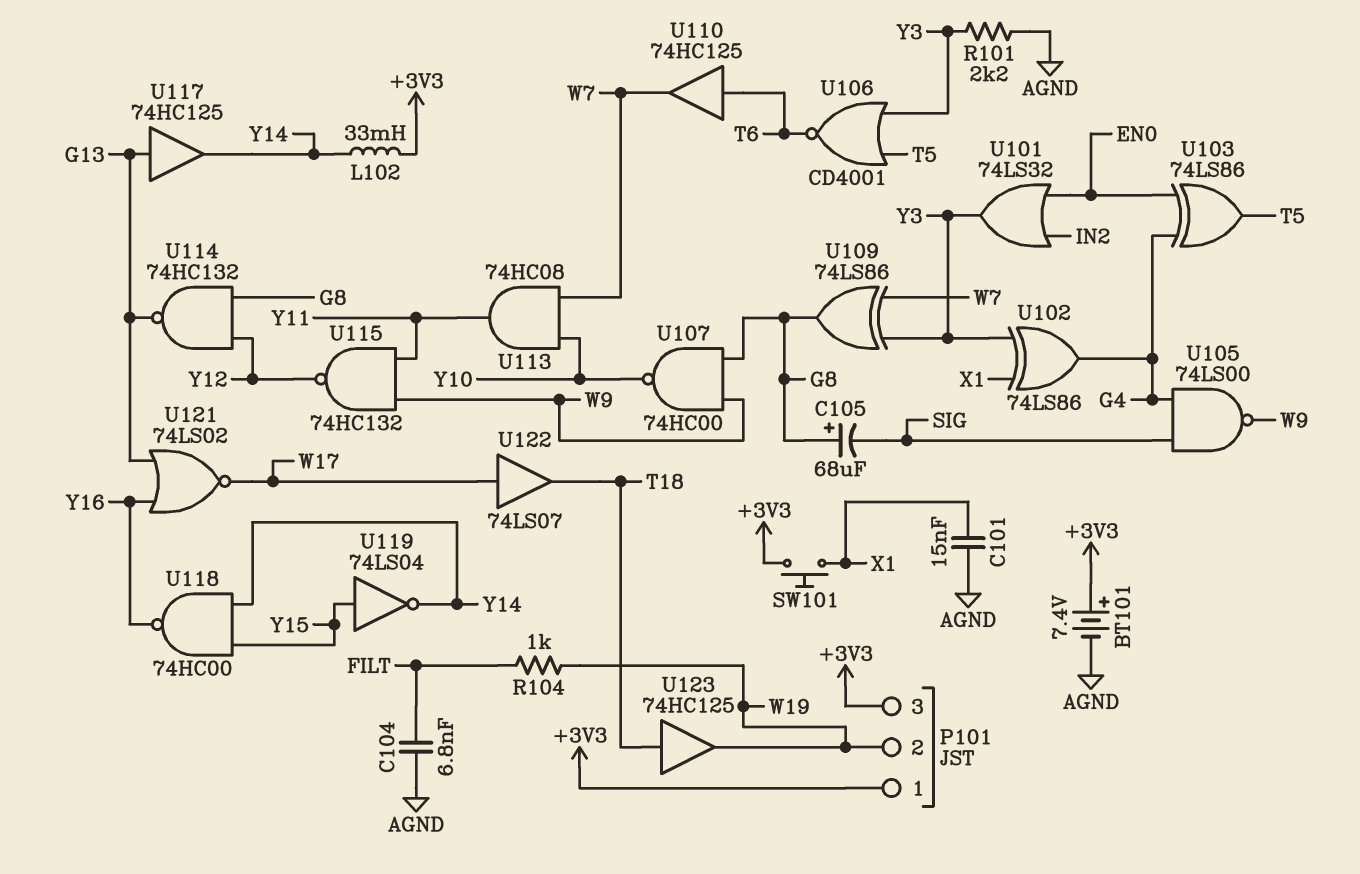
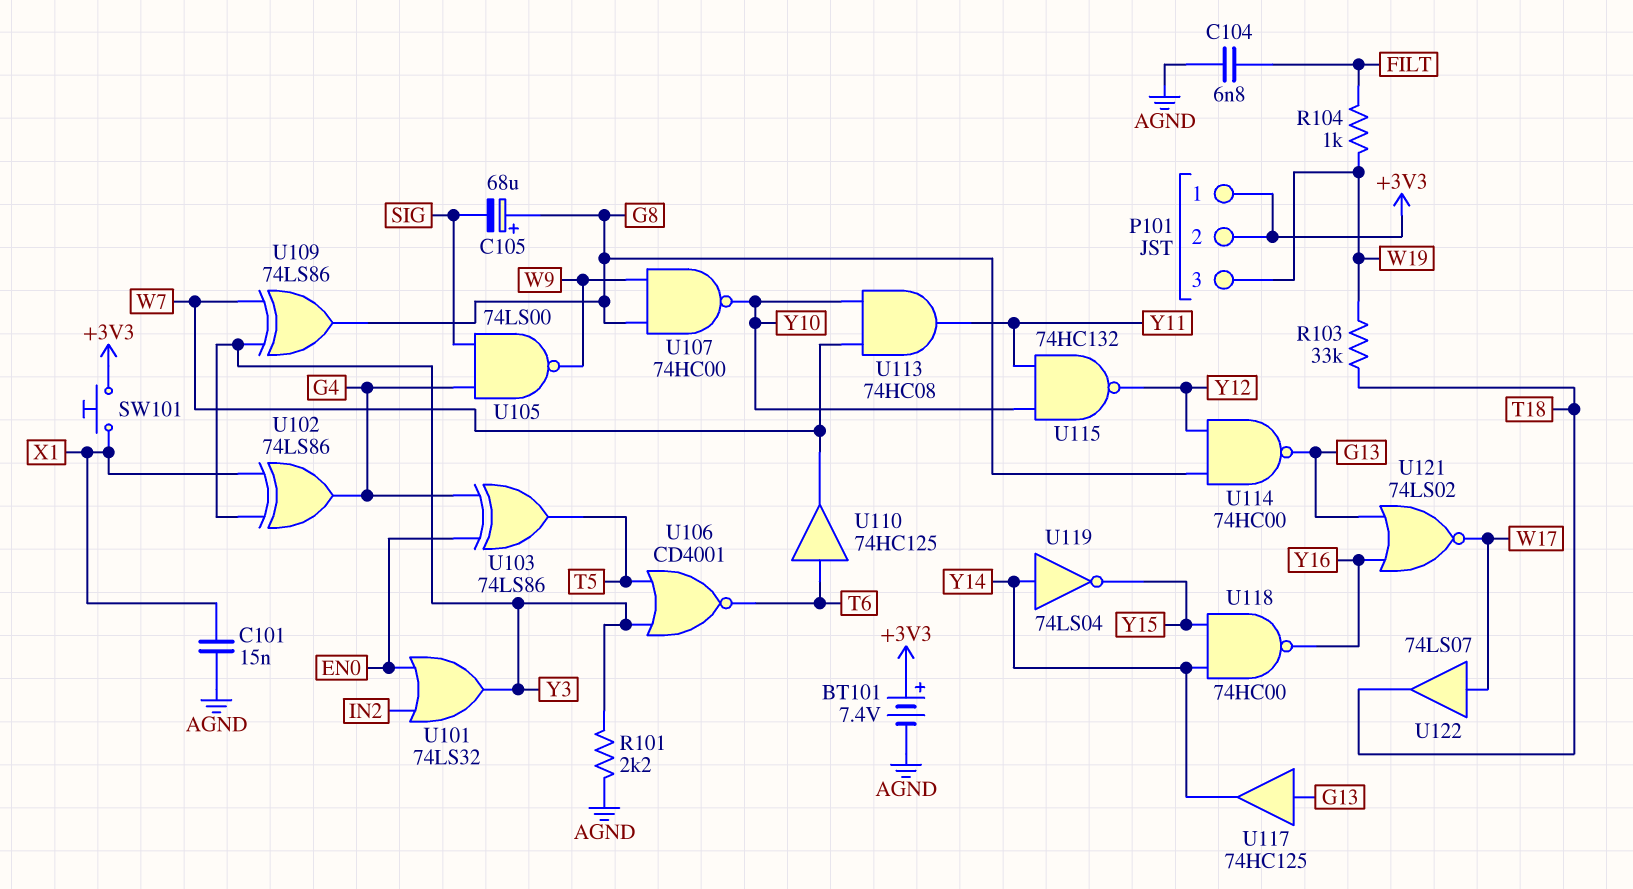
L102: 33mH (+3V3, Y14) -> none
P101 pin 2: W19 -> +3V3
P101 pin 3: +3V3 -> W19
R103: none -> 33k (T18, W19)
U114: NAND 74HC132 (in G8, in Y12, out G13) -> NAND 74HC00 (in G8, in Y12, out G13)
U115: NAND 74HC132 (in W9, in Y11, out Y12) -> NAND 74HC132 (in Y10, in Y11, out Y12)
U119: NOT 74LS04 (in Y15, out Y14) -> NOT 74LS04 (in Y14, out Y15)
U123: buffer 74HC125 (in T18, out W19) -> none

